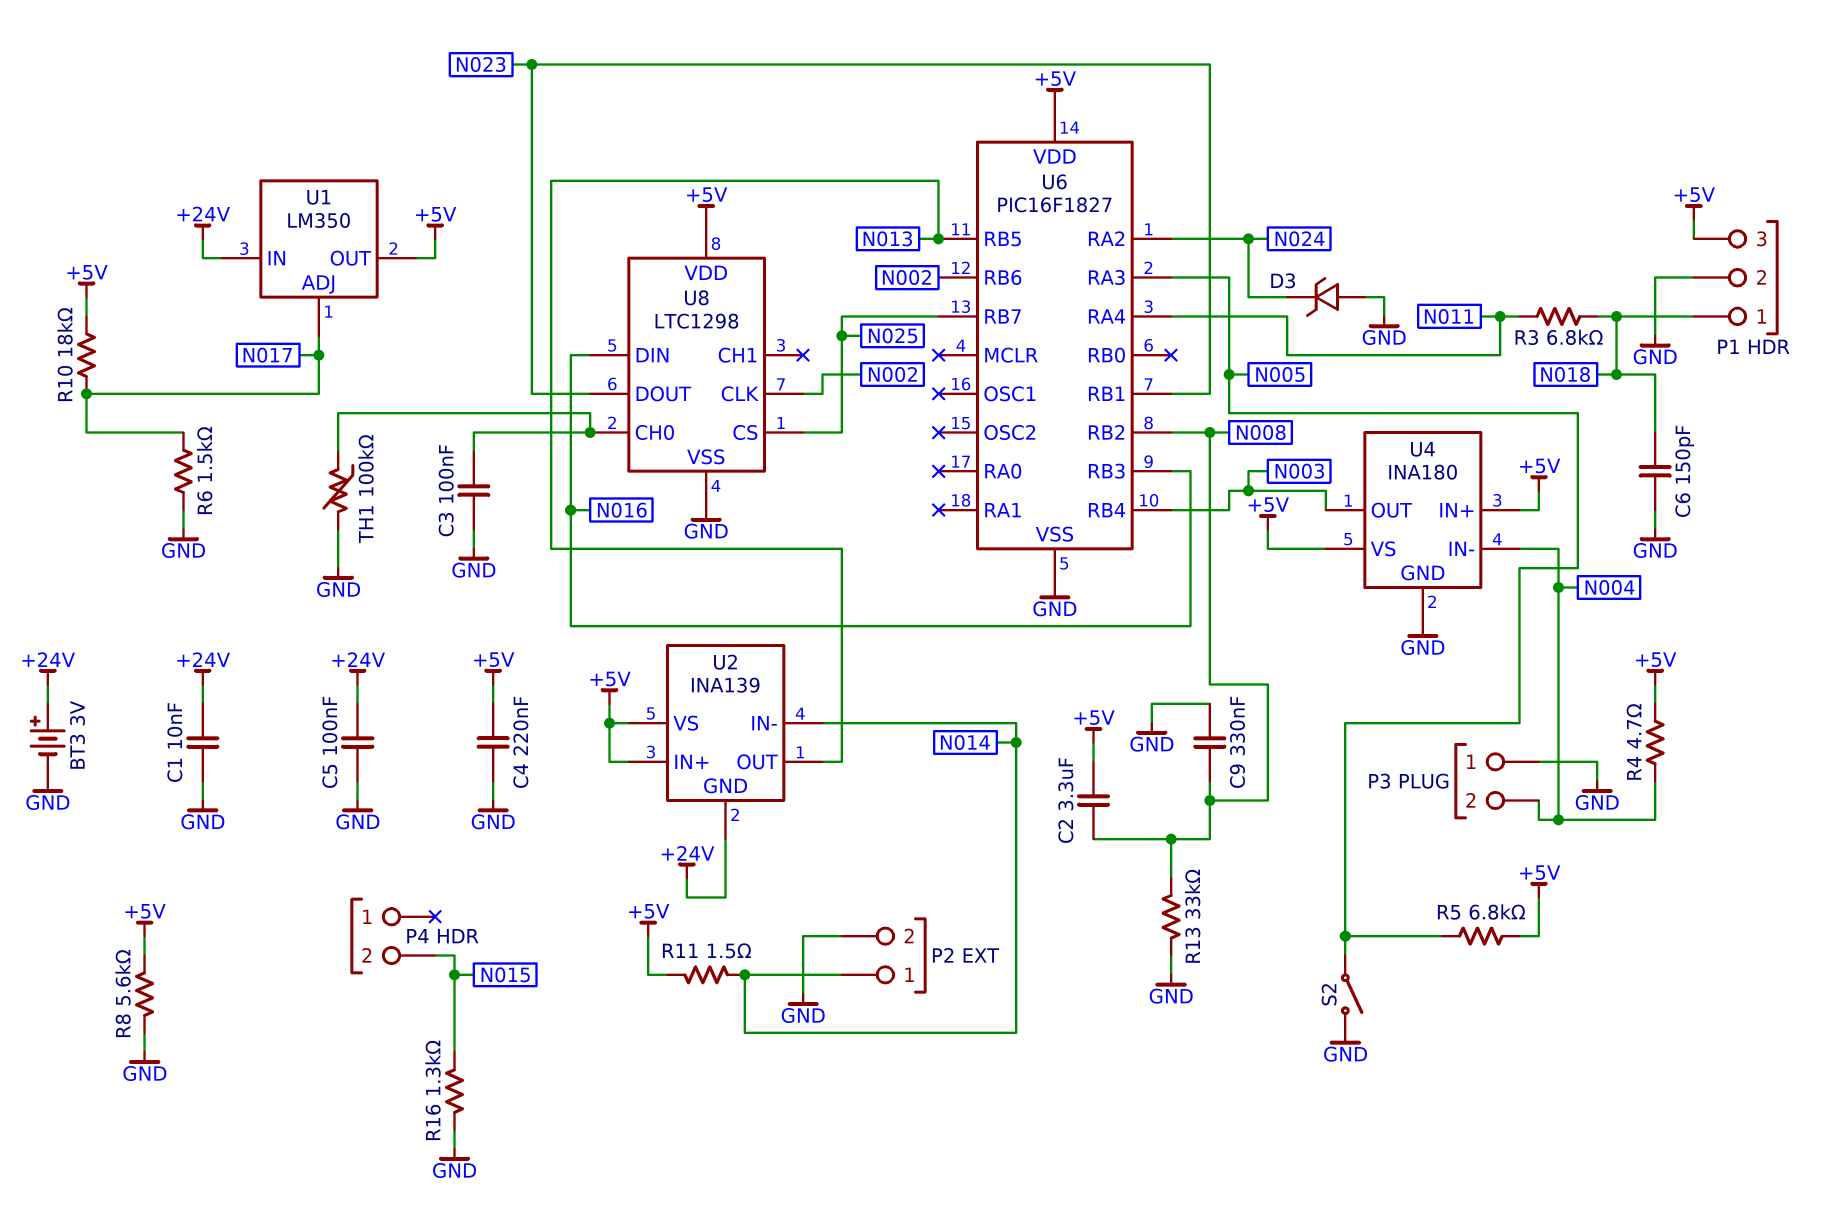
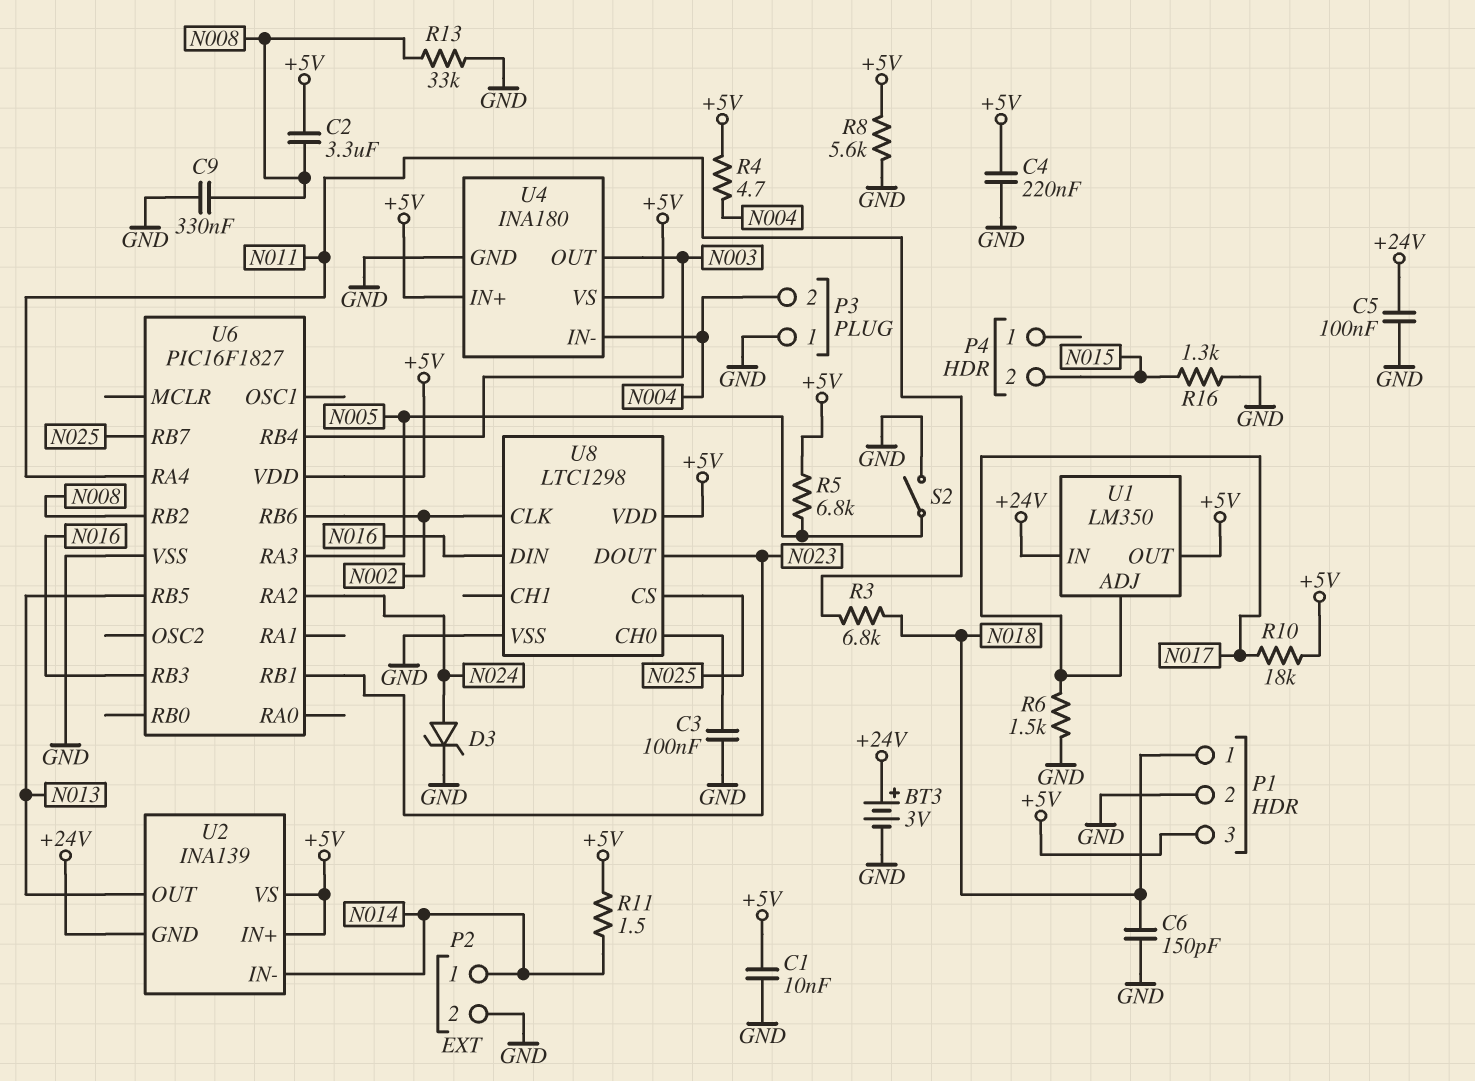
C1: 10nF (+24V, GND) -> 10nF (+5V, GND)
D3: zener (A GND, K N024) -> zener (A N024, K GND)
TH1: 100k (GND, U8/CH0) -> none

